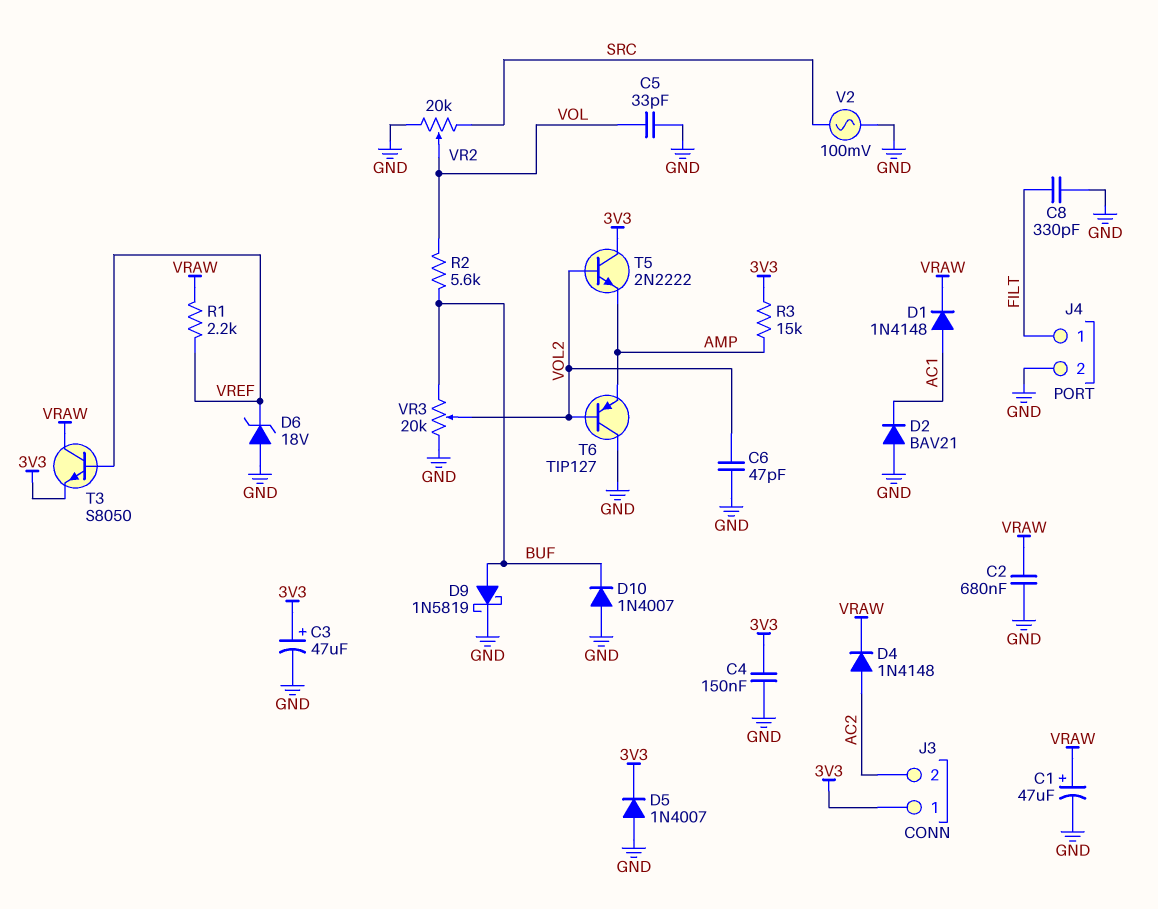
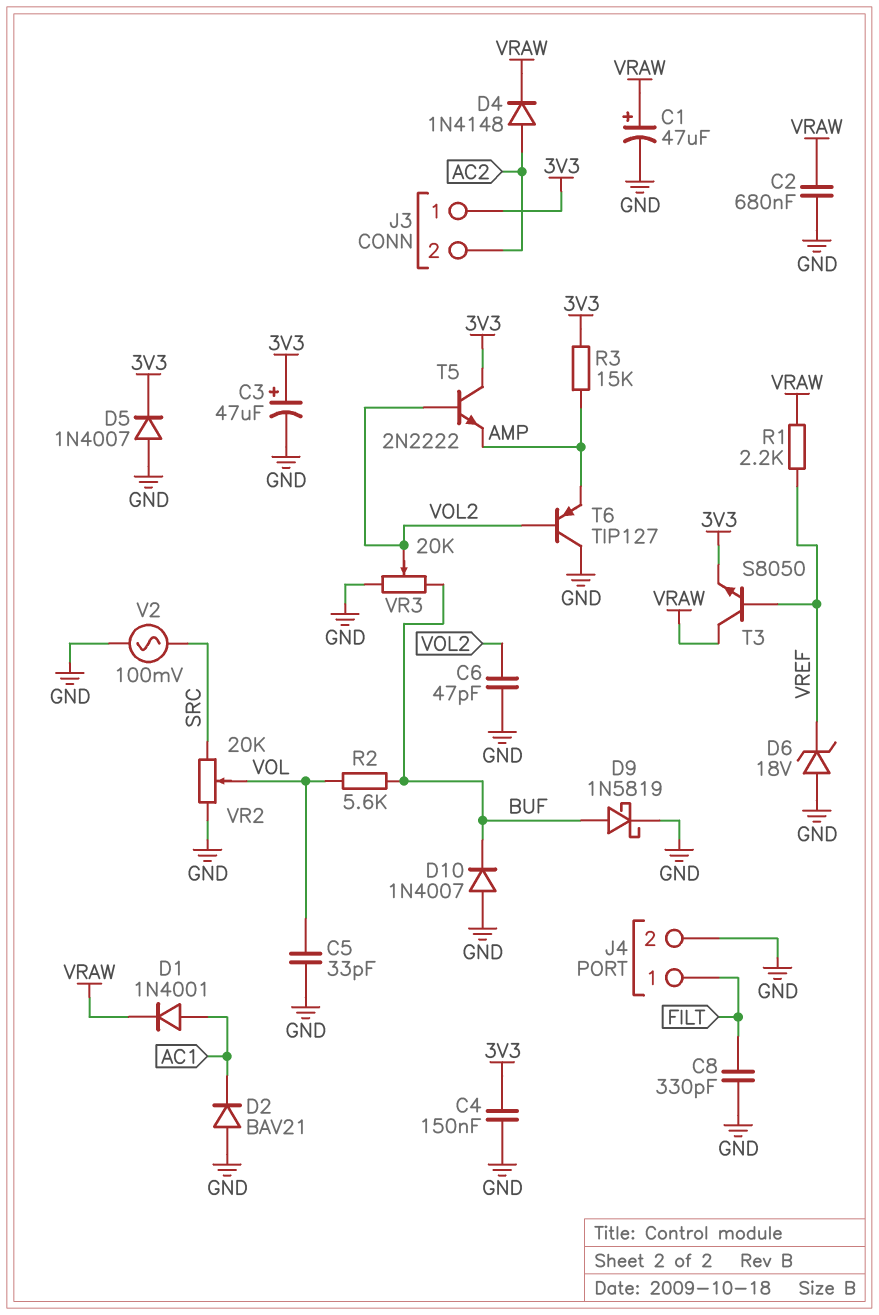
D1: diode 1N4148 (A AC1, K VRAW) -> diode 1N4001 (A AC1, K VRAW)

